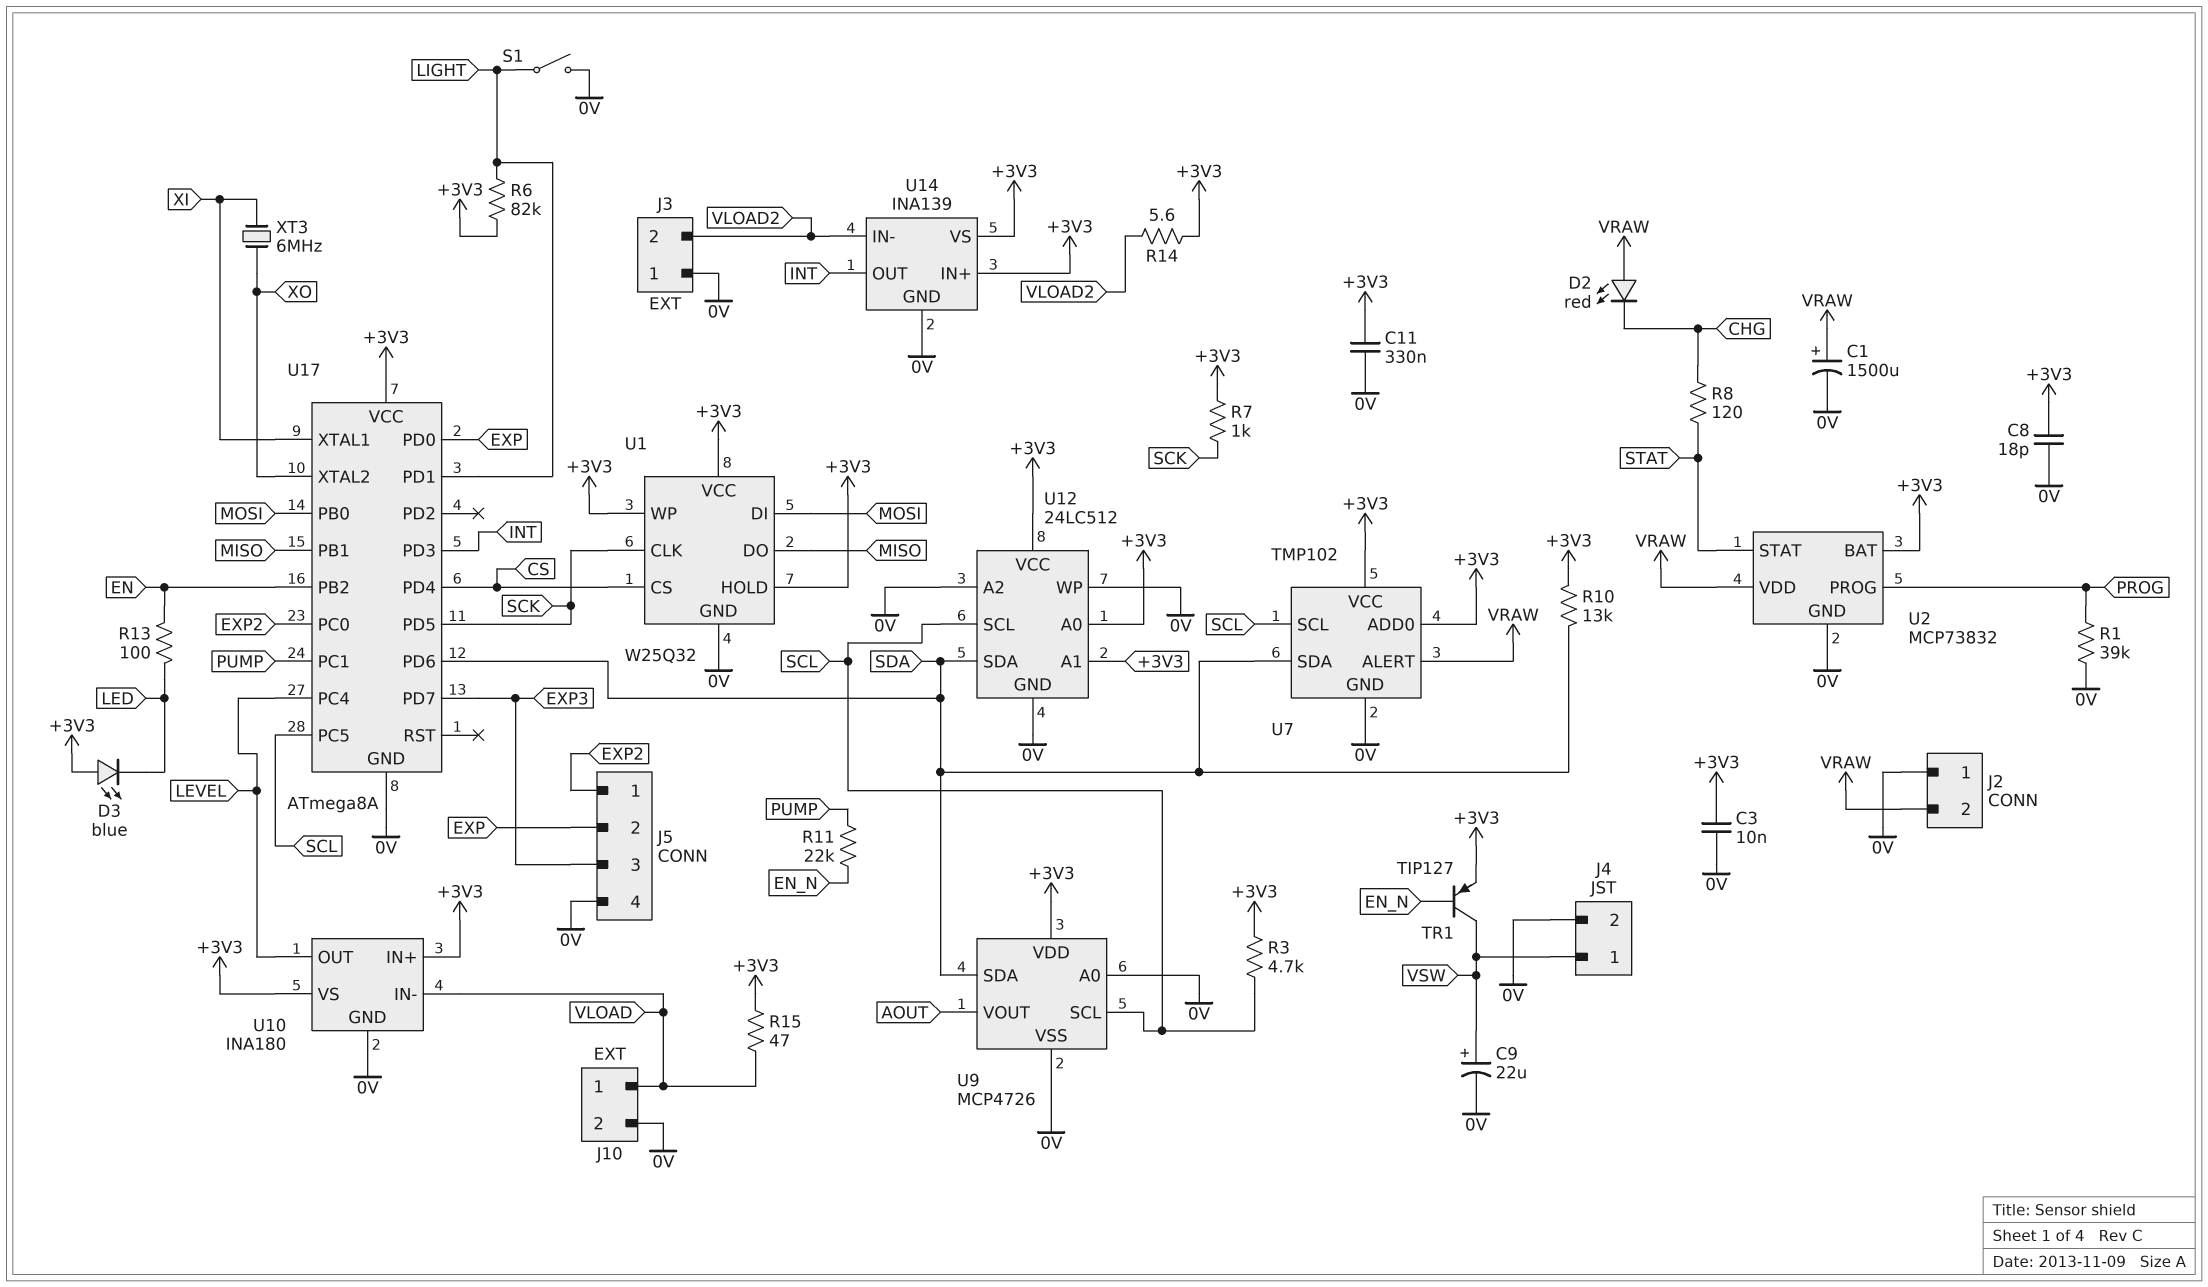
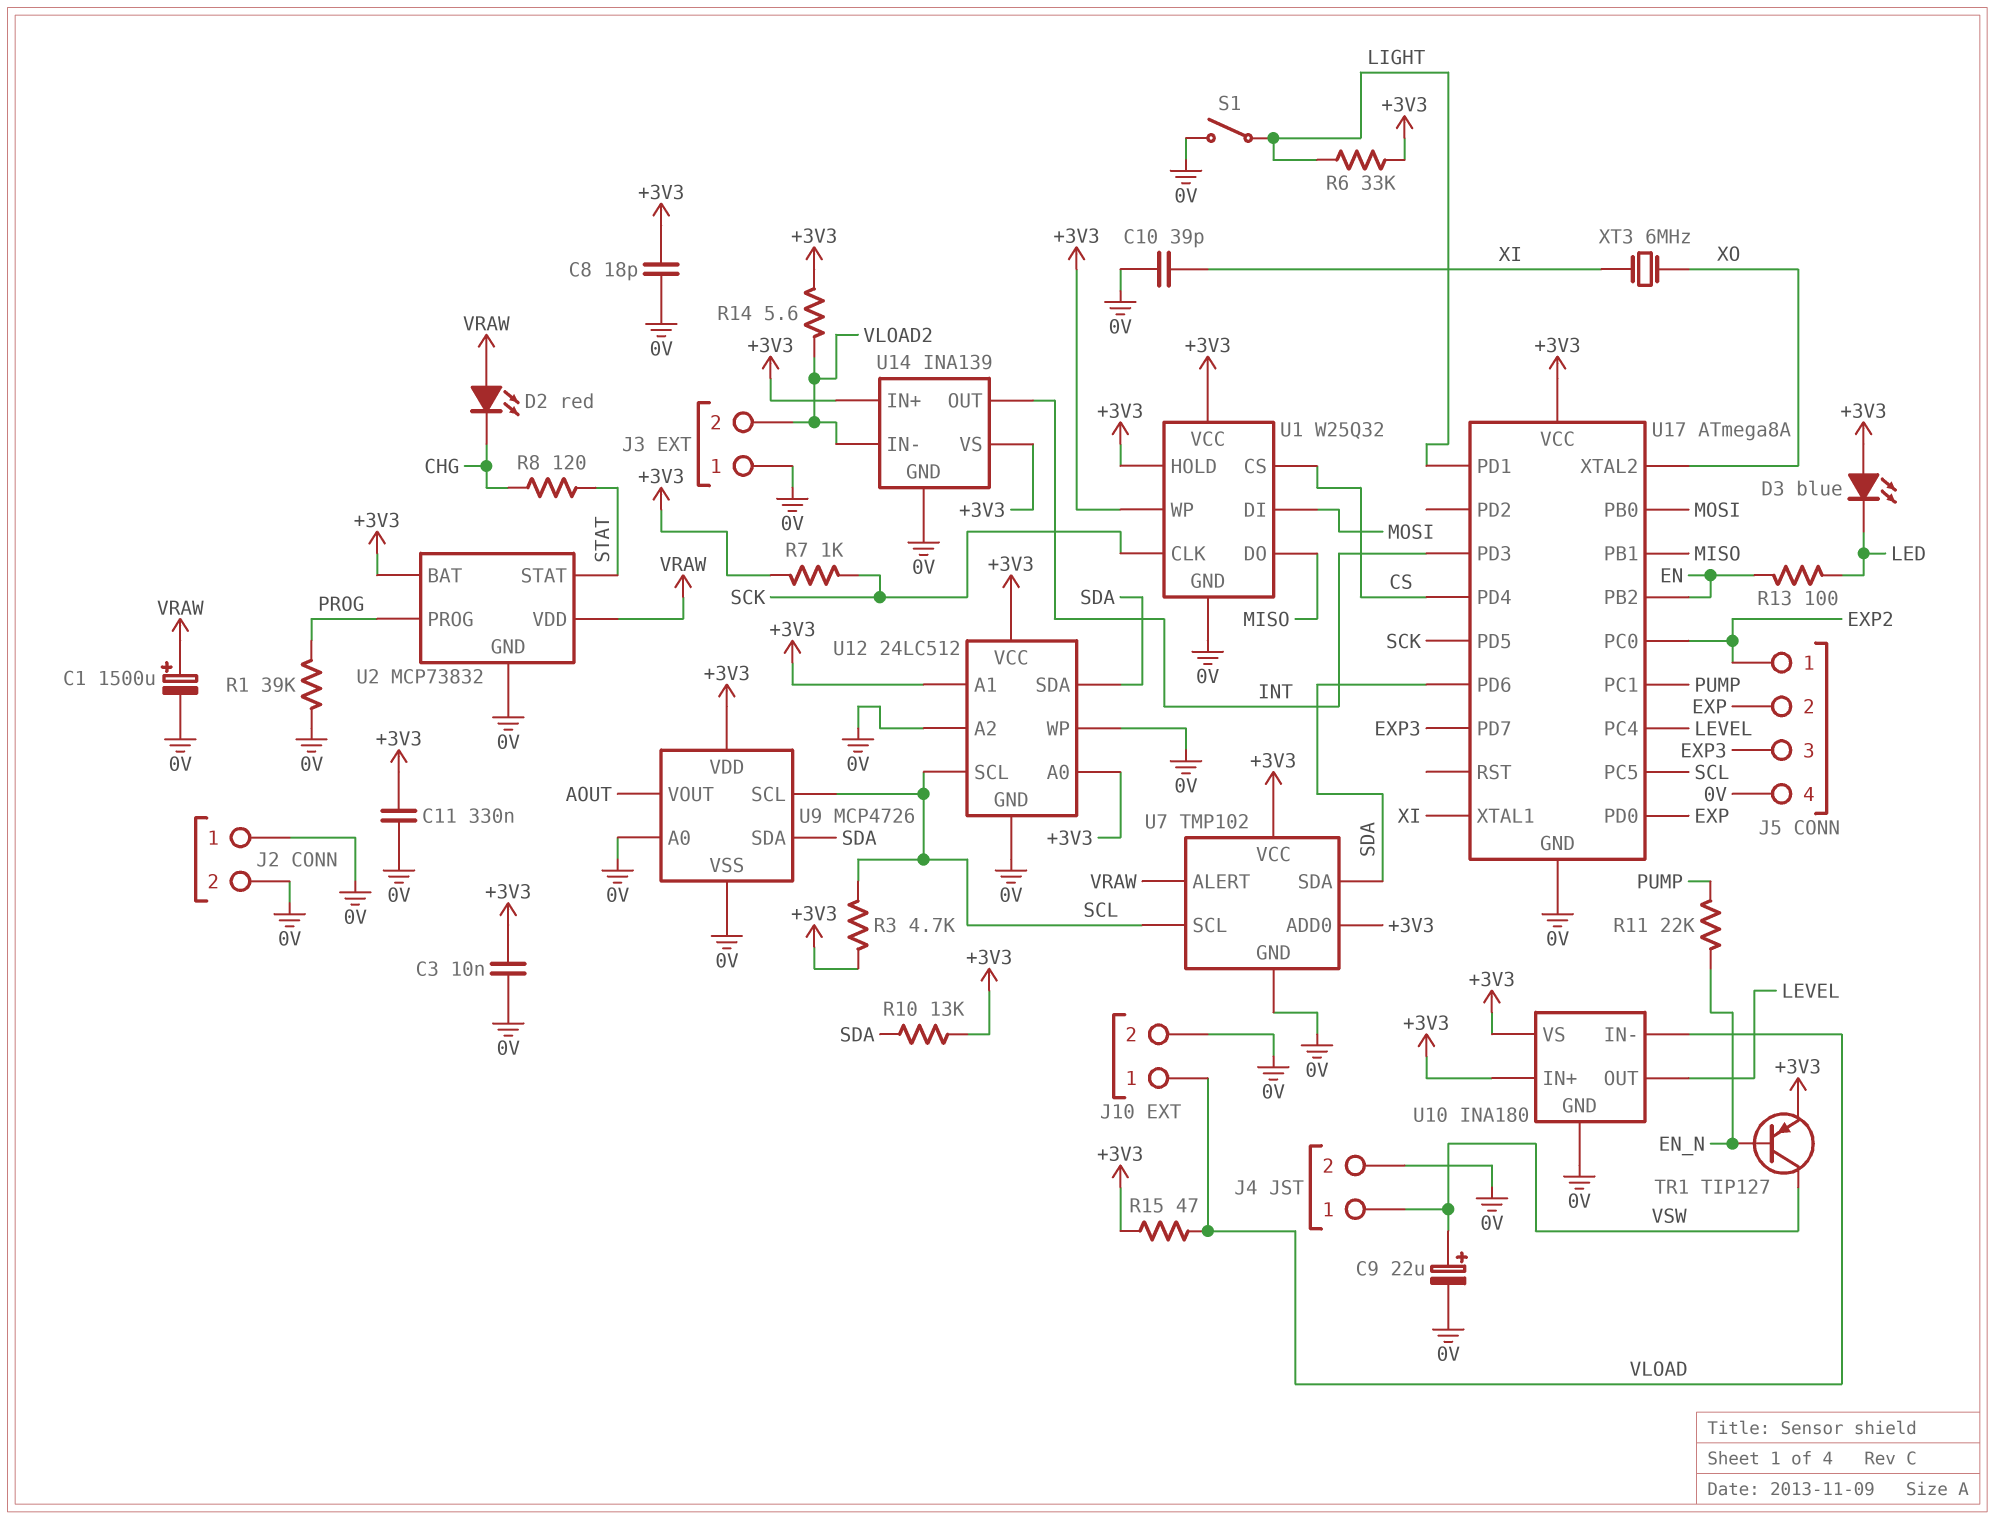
C10: none -> 39pF (0V, XI)
J2 pin 2: VRAW -> 0V
R6: 82k (+3V3, LIGHT) -> 33k (+3V3, LIGHT)

